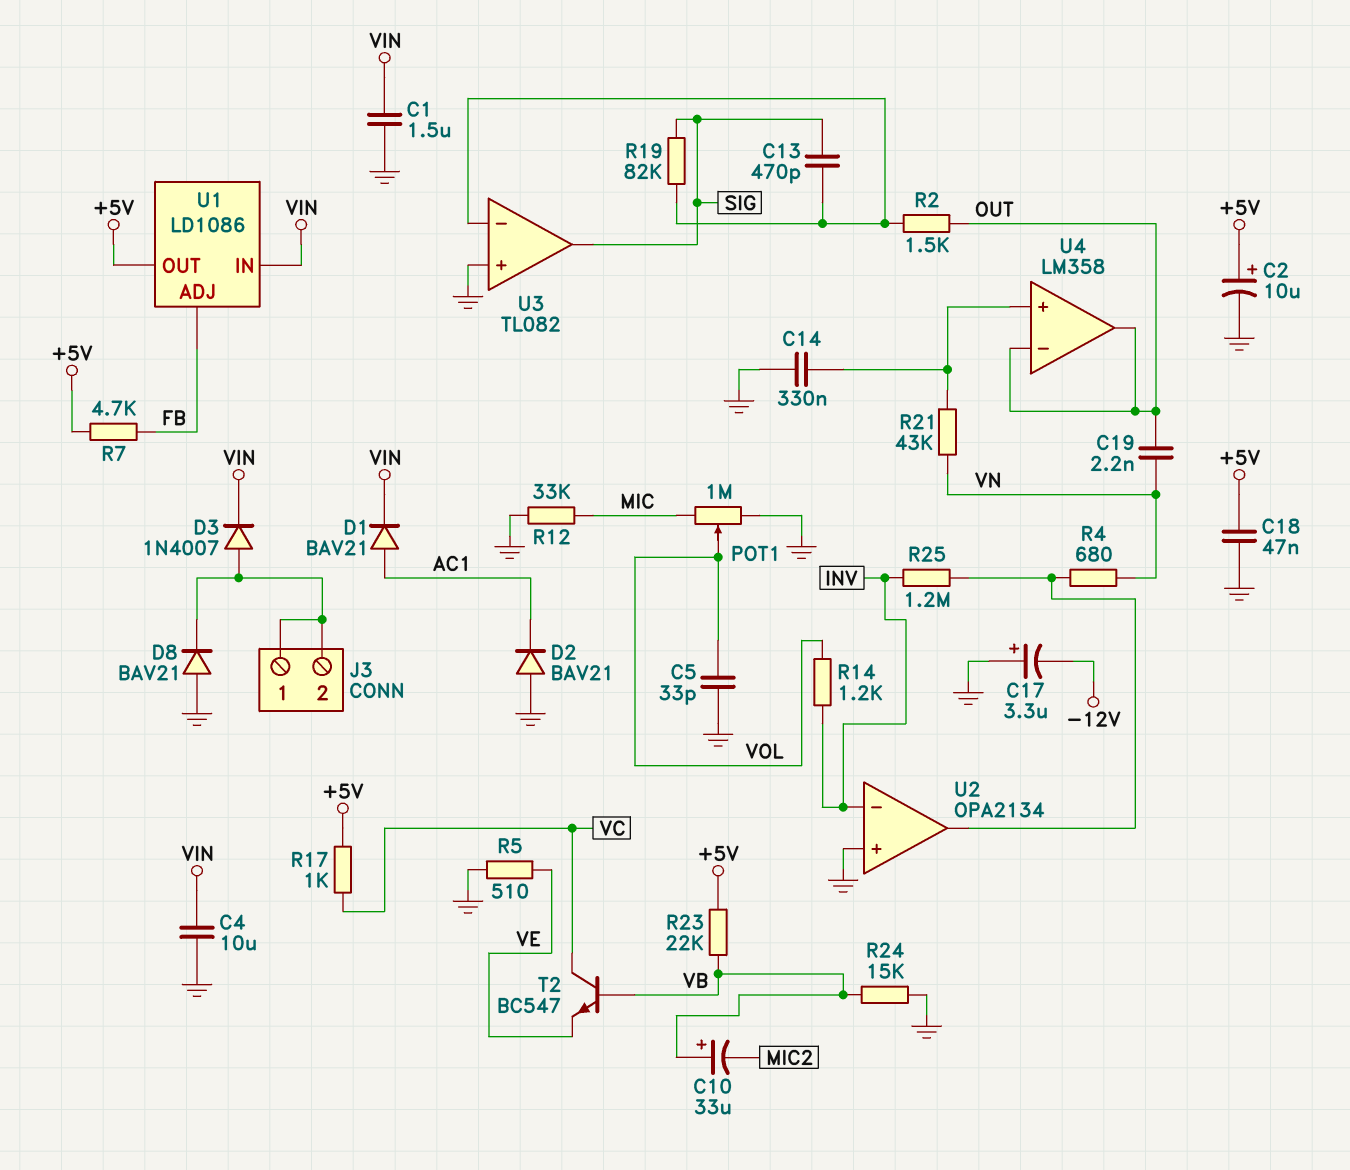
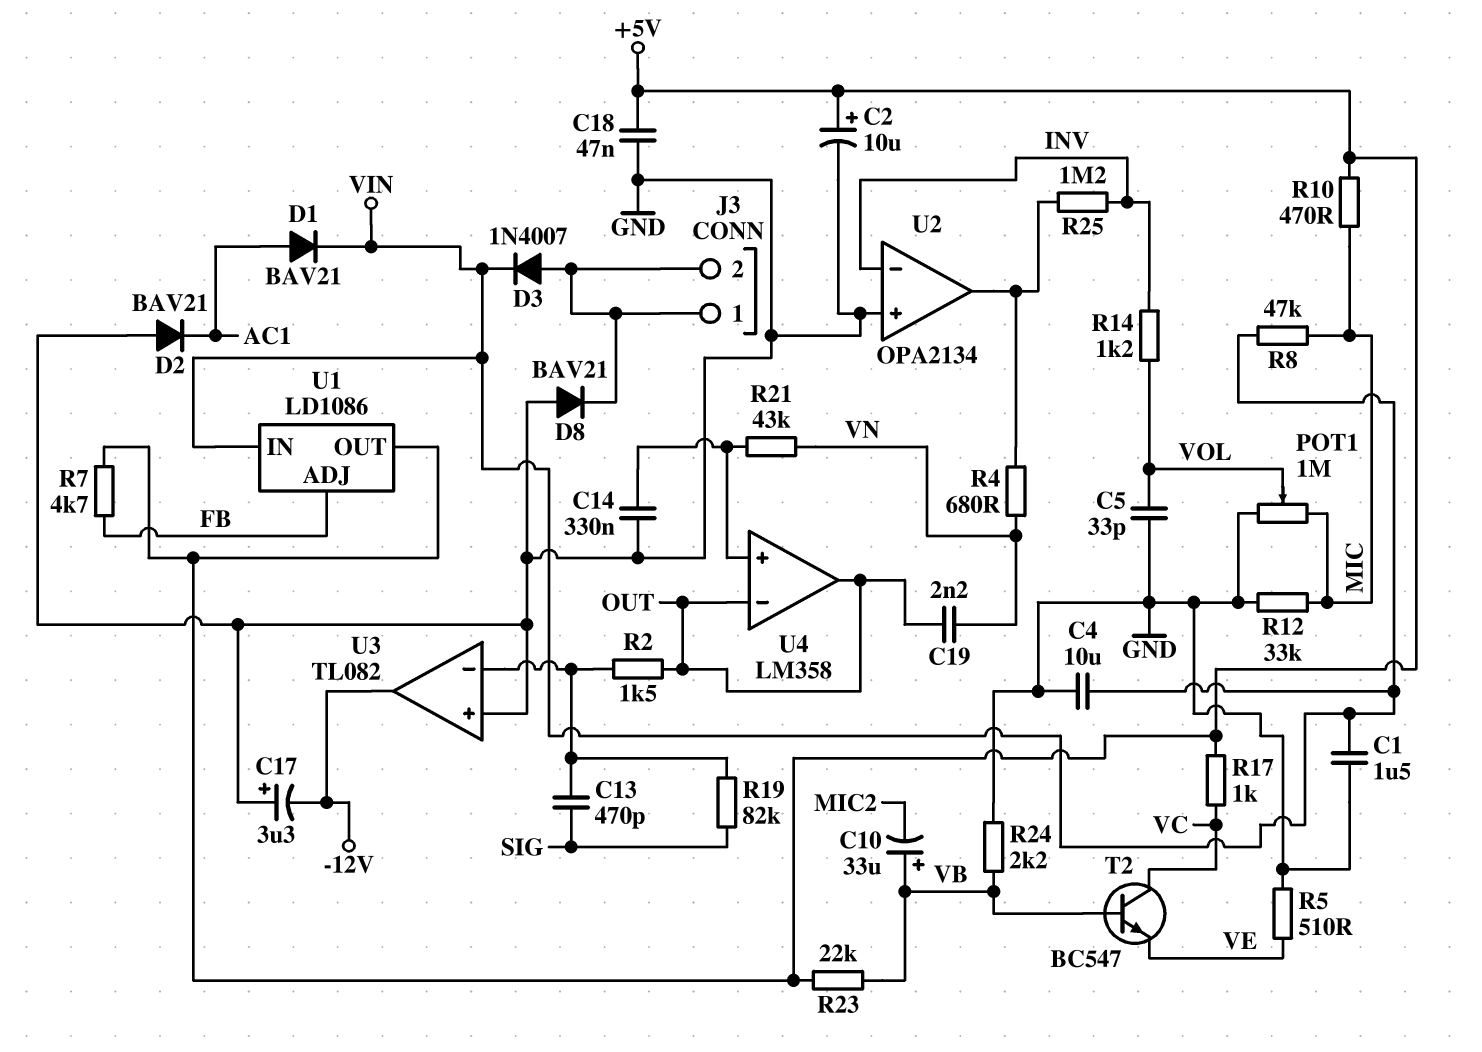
R8: none -> 47k (MIC, VIN)
R10: none -> 470 (+5V, MIC)
R24: 15k (GND, VB) -> 2.2k (GND, VB)
U3 pin out: SIG -> -12V

